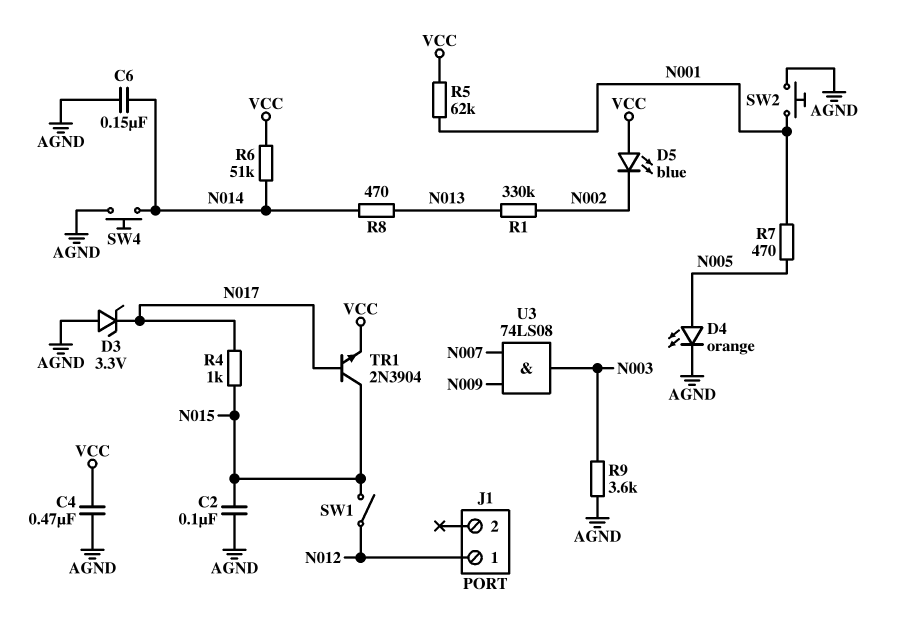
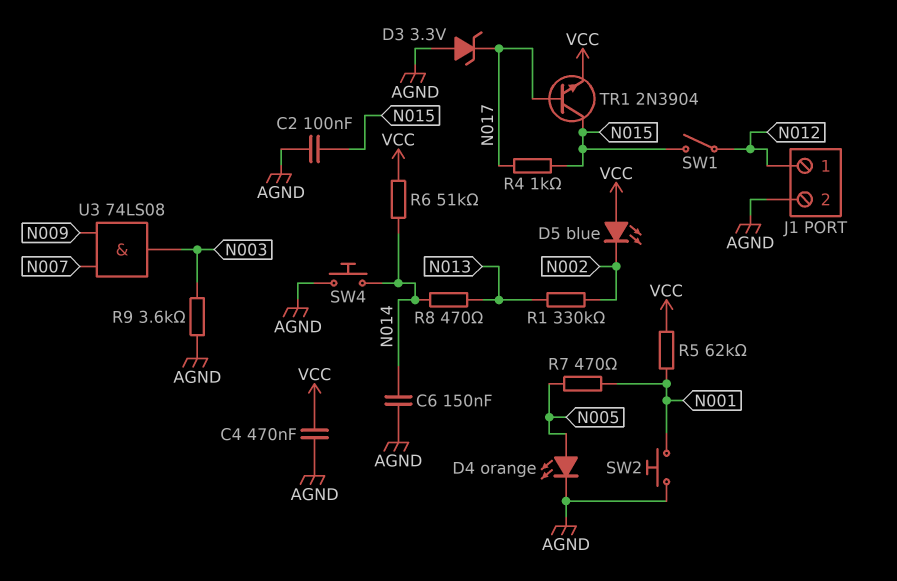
J1 pin 2: none -> AGND

